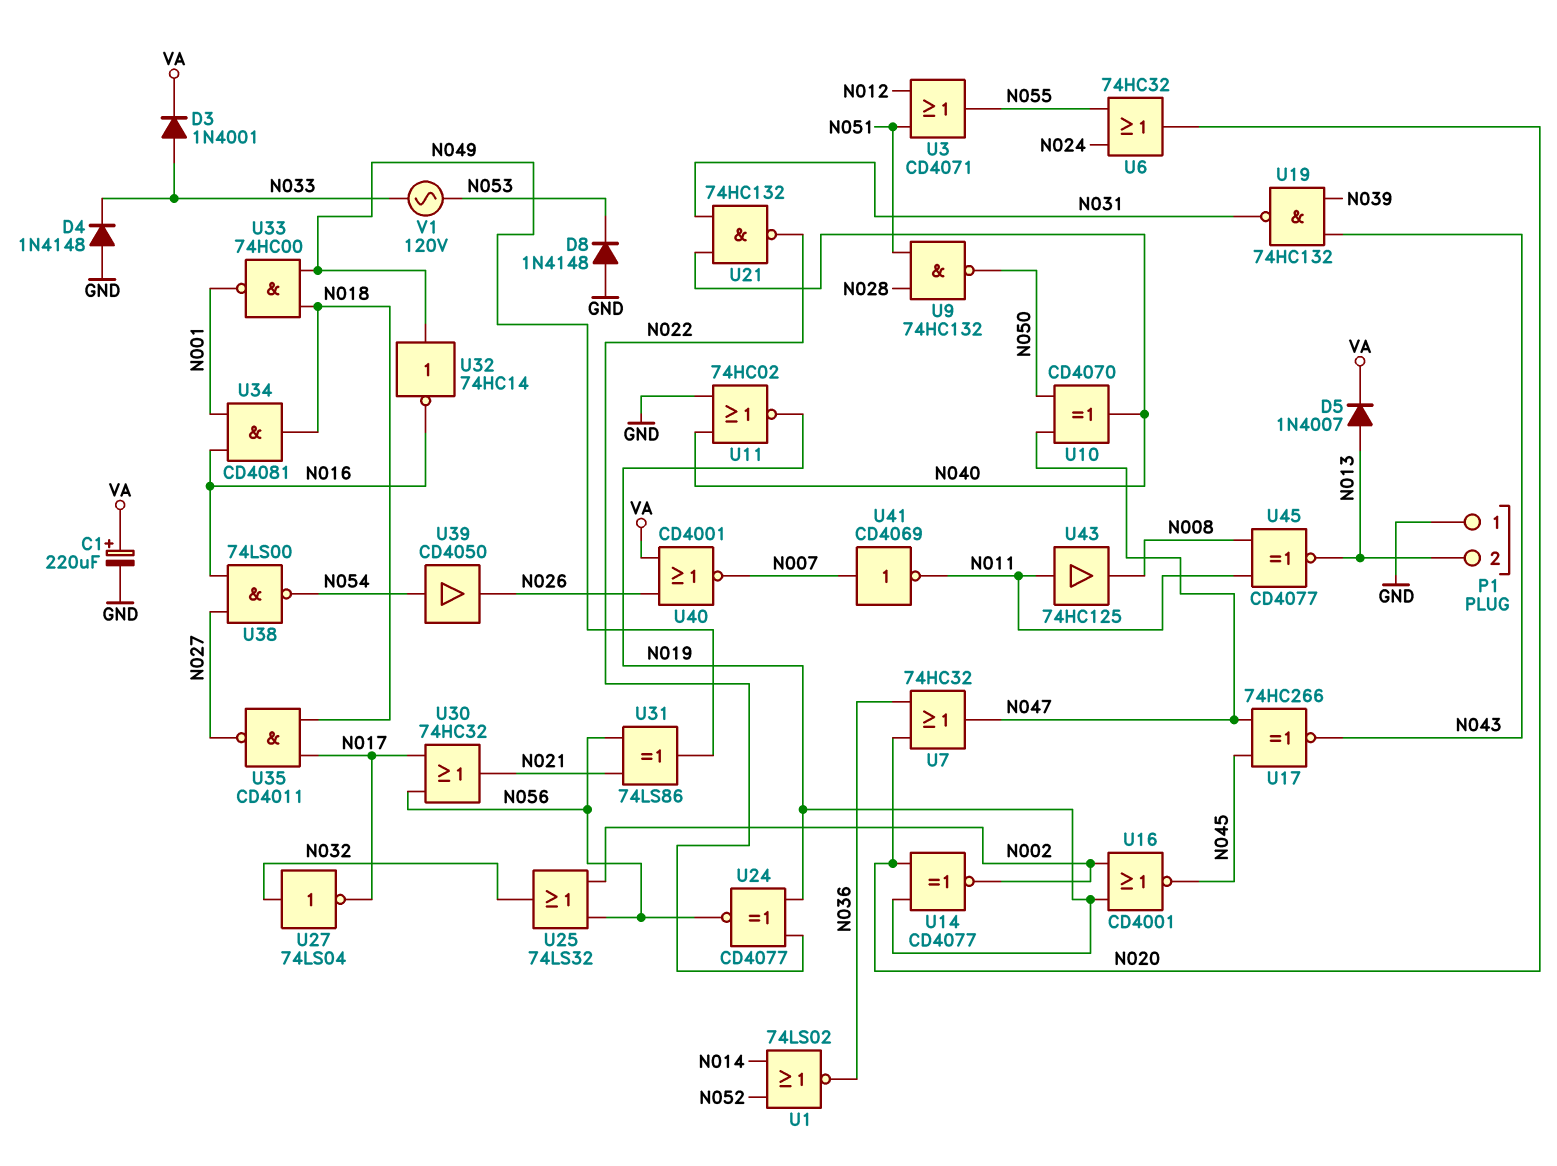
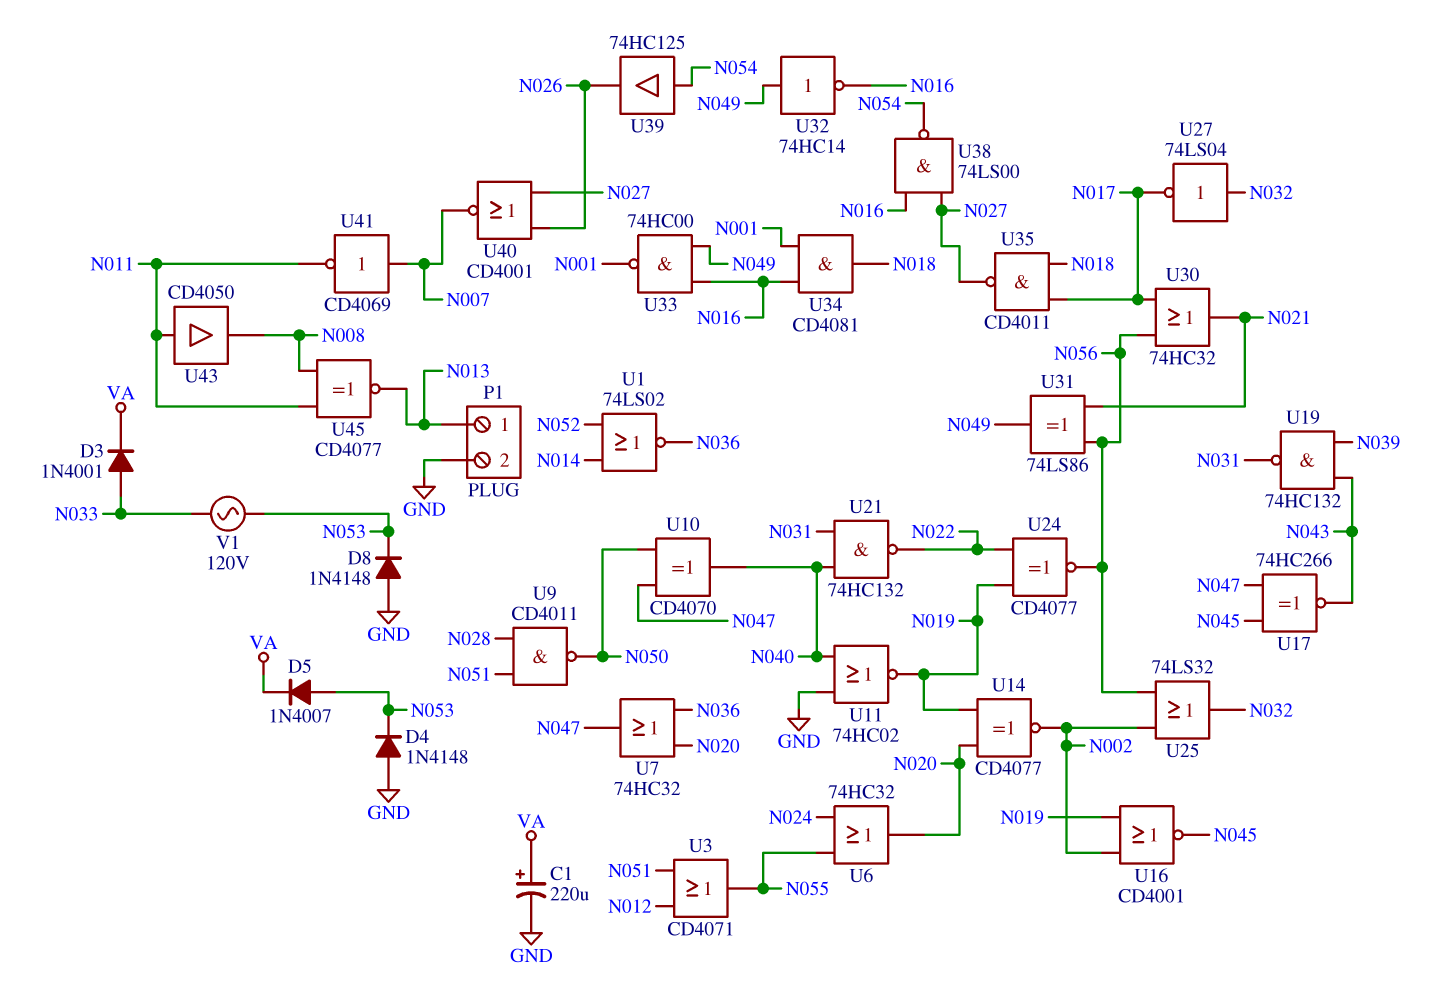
D4: diode 1N4148 (A GND, K N033) -> diode 1N4148 (A GND, K N053)
D5: diode 1N4007 (A N013, K VA) -> diode 1N4007 (A N053, K VA)
P1 pin 1: GND -> N013
P1 pin 2: N013 -> GND
U9: NAND 74HC132 (in N028, in N051, out N050) -> NAND CD4011 (in N028, in N051, out N050)
U33: NAND 74HC00 (in N018, in N049, out N001) -> NAND 74HC00 (in N016, in N049, out N001)
U39: buffer CD4050 (in N054, out N026) -> buffer 74HC125 (in N054, out N026)
U40: NOR CD4001 (in N026, in VA, out N007) -> NOR CD4001 (in N026, in N027, out N007)
U43: buffer 74HC125 (in N011, out N008) -> buffer CD4050 (in N011, out N008)

